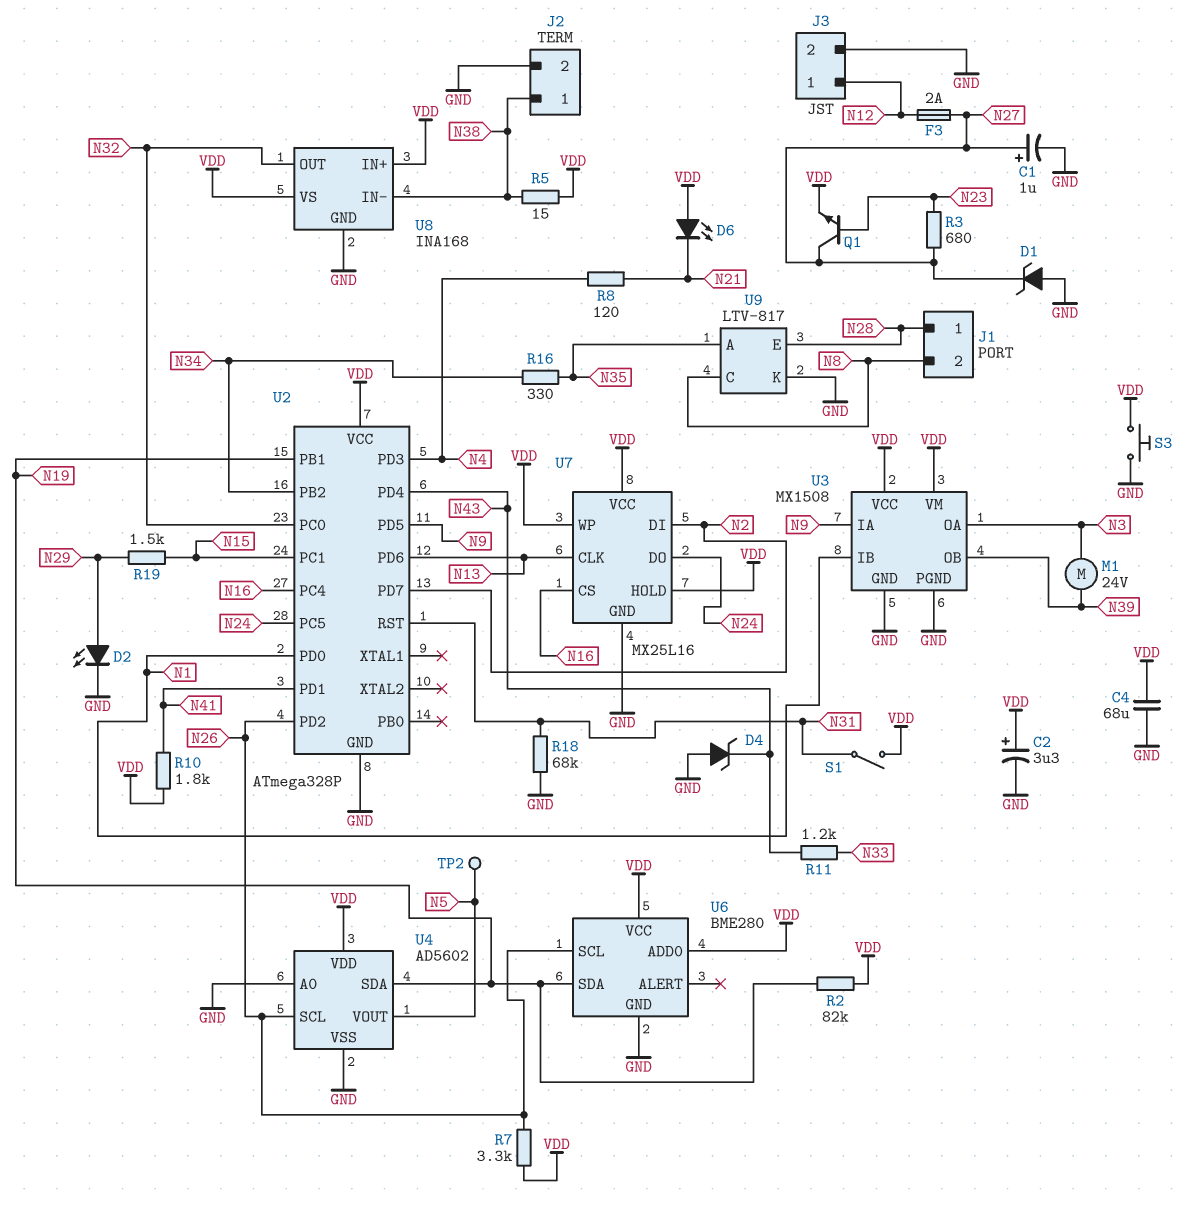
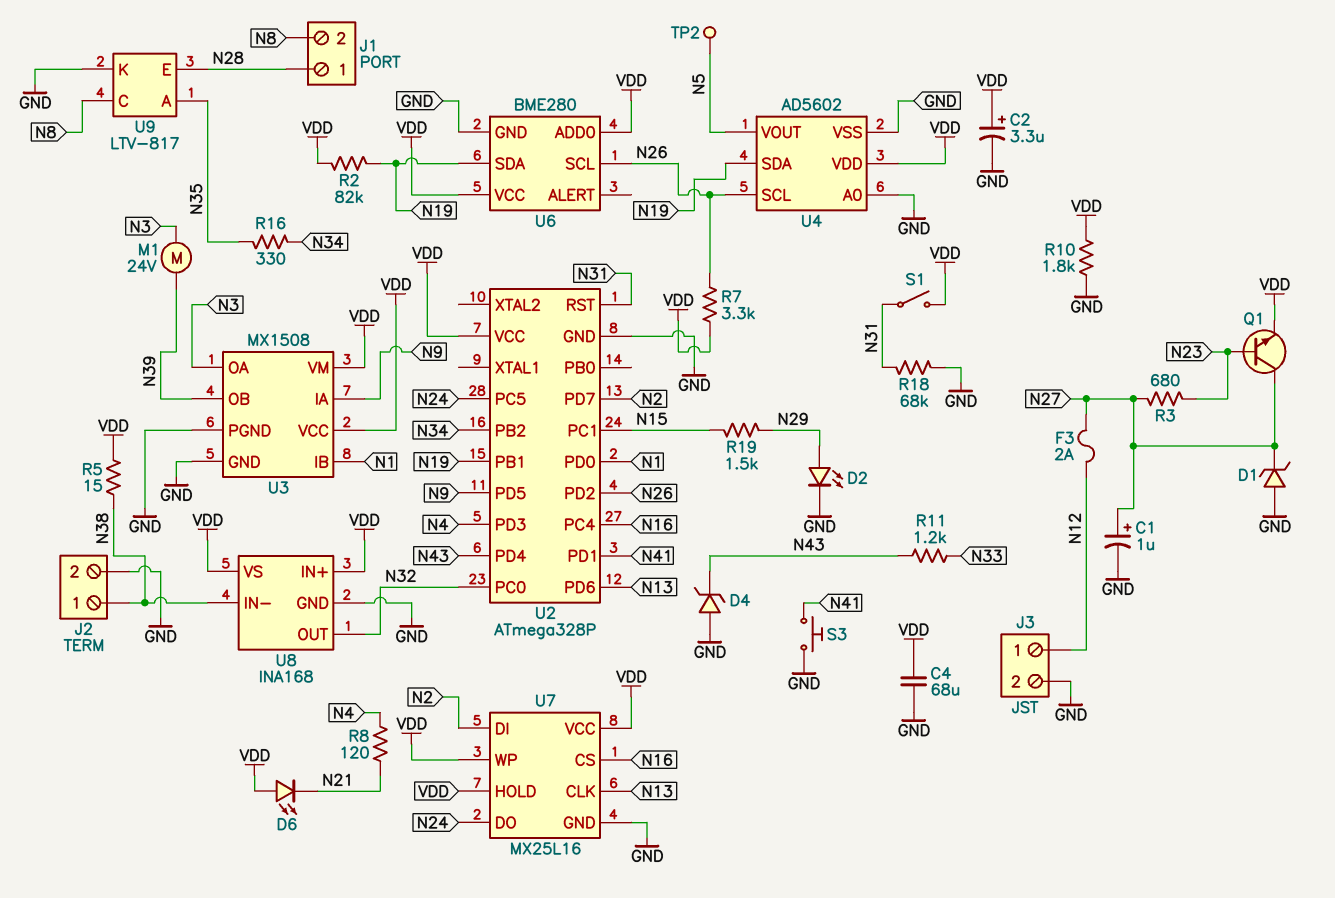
R10: 1.8k (N41, VDD) -> 1.8k (GND, VDD)
S3: button (GND, VDD) -> button (GND, N41)

